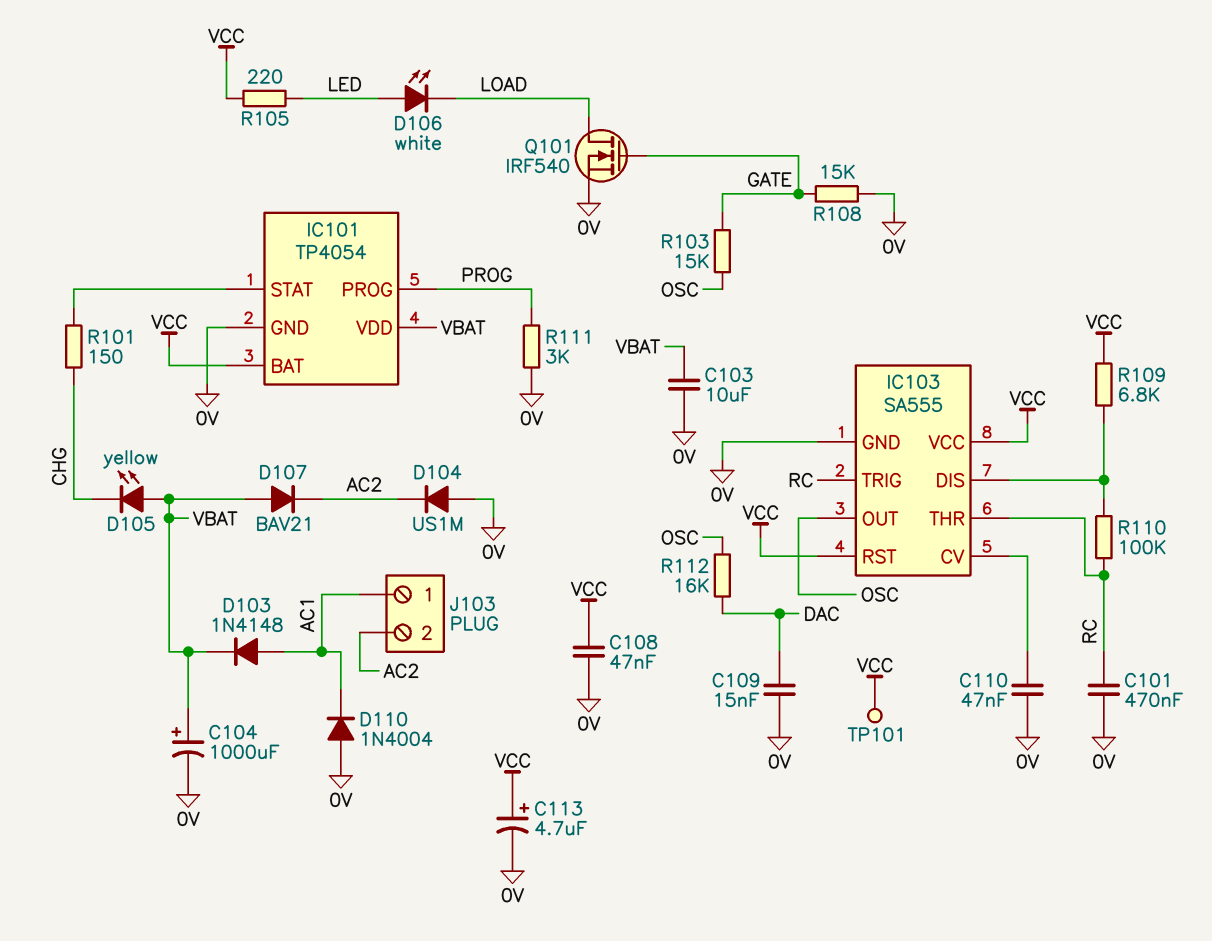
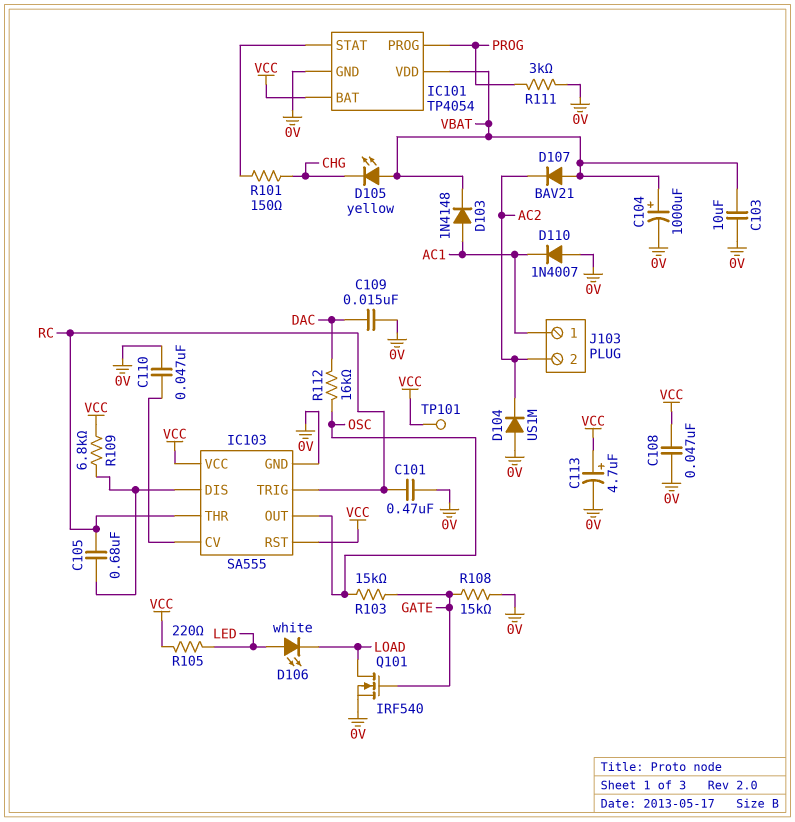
C105: none -> 680nF (IC103/DIS, RC)
D110: diode 1N4004 (A 0V, K AC1) -> diode 1N4007 (A 0V, K AC1)
R110: 100k (IC103/DIS, RC) -> none

